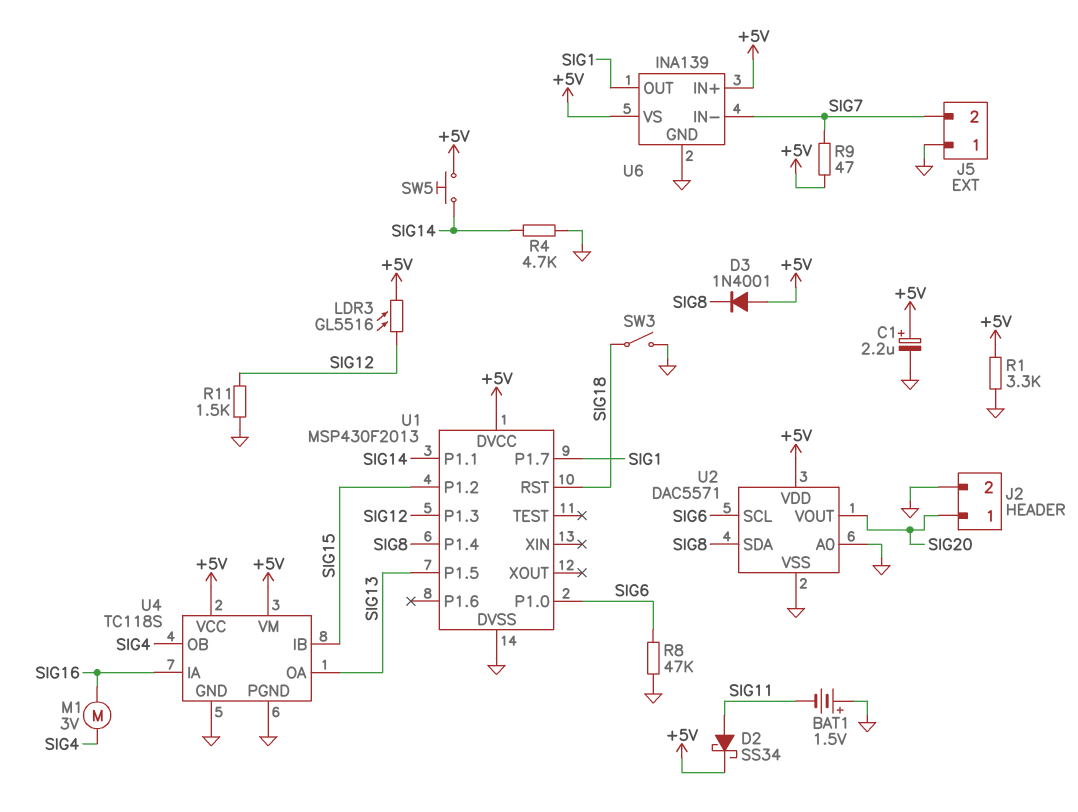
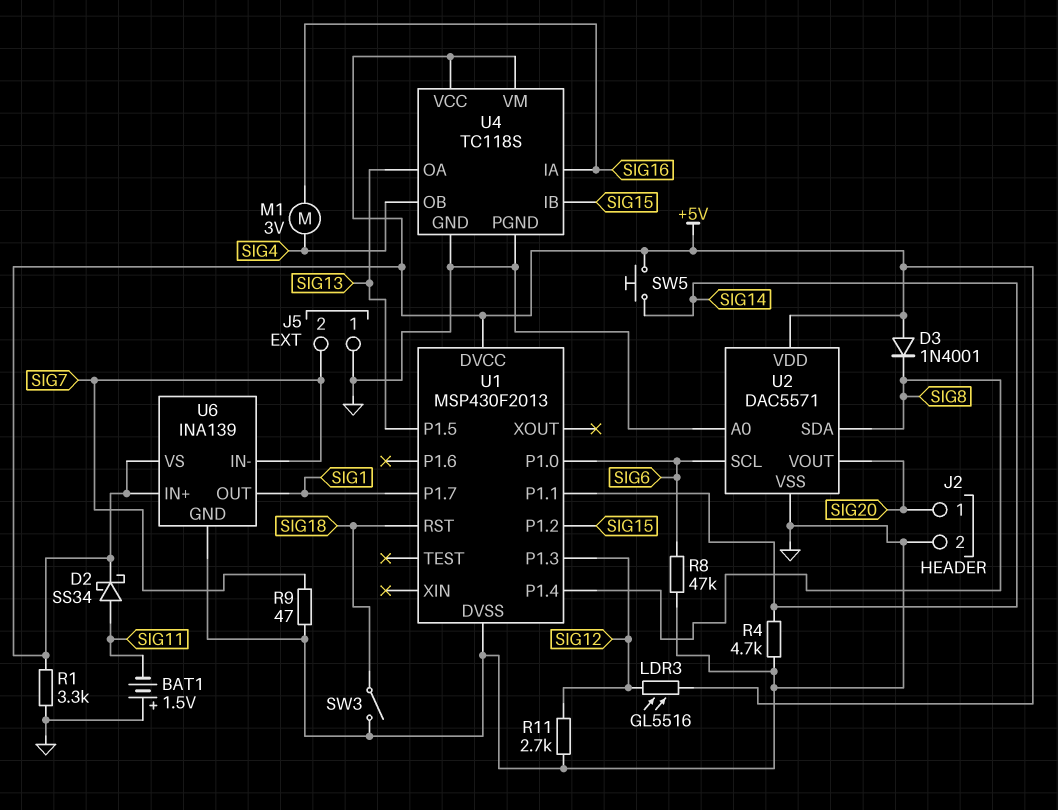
C1: 2.2uF (plus +5V, minus GND) -> none
R9: 47 (+5V, SIG7) -> 47 (GND, SIG7)
R11: 1.5k (GND, SIG12) -> 2.7k (GND, SIG12)

